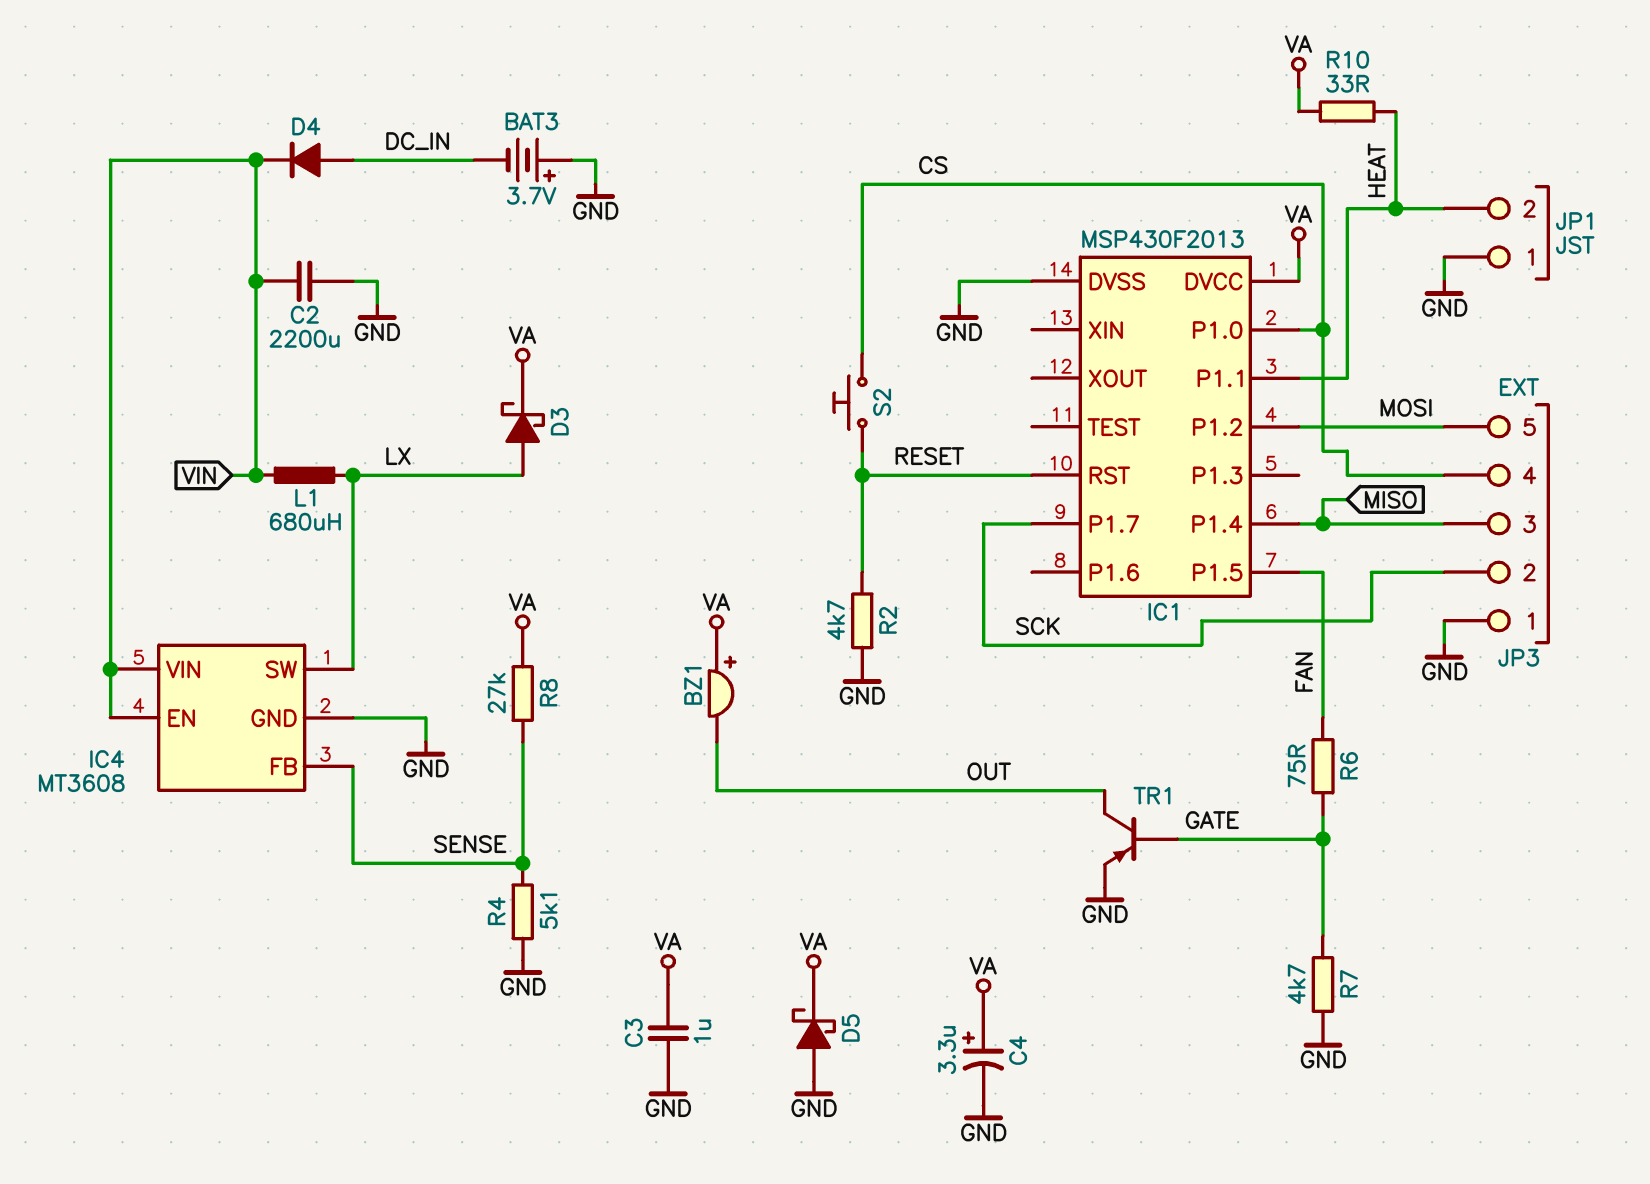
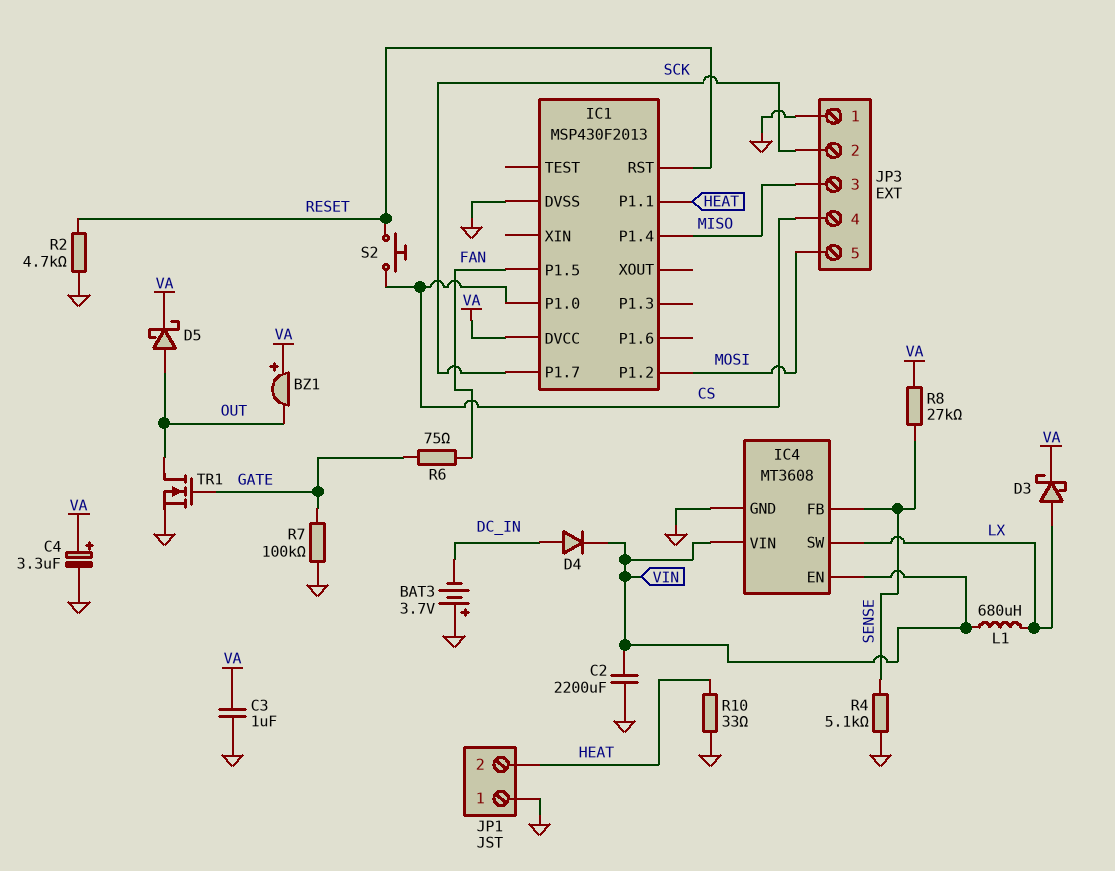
D5: schottky (A GND, K VA) -> schottky (A OUT, K VA)
R7: 4.7k (GATE, GND) -> 100k (GATE, GND)
R10: 33 (HEAT, VA) -> 33 (GND, HEAT)
TR1: PNP (B GATE, C OUT, E GND) -> NMOS (G GATE, D OUT, S GND)

